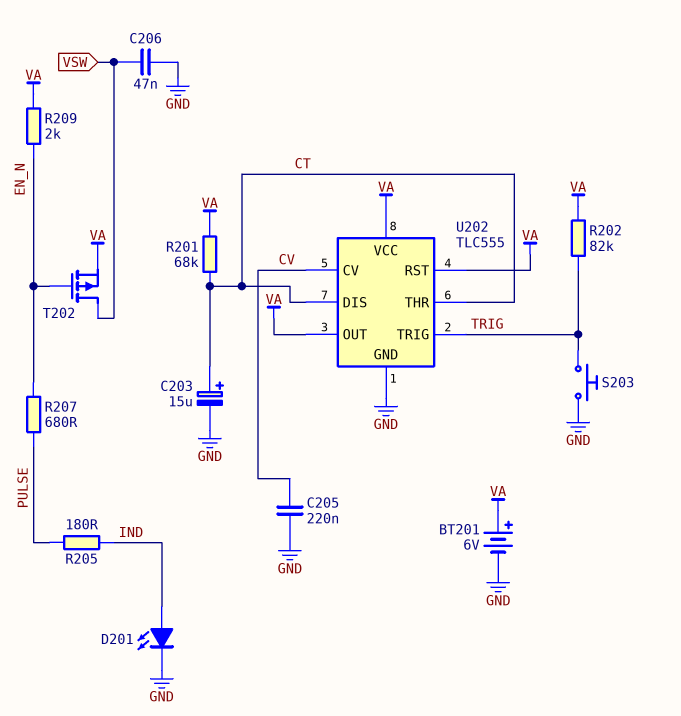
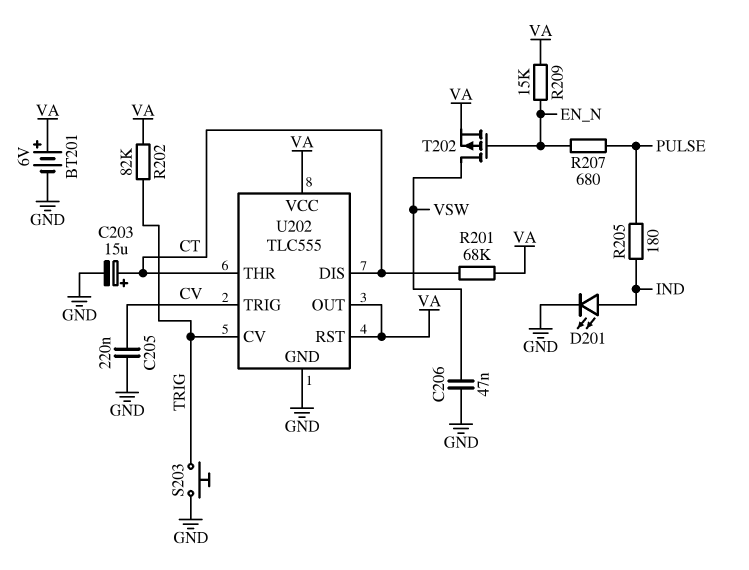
R209: 2k (EN_N, VA) -> 15k (EN_N, VA)
U202 pin CV: CV -> TRIG
U202 pin TRIG: TRIG -> CV

